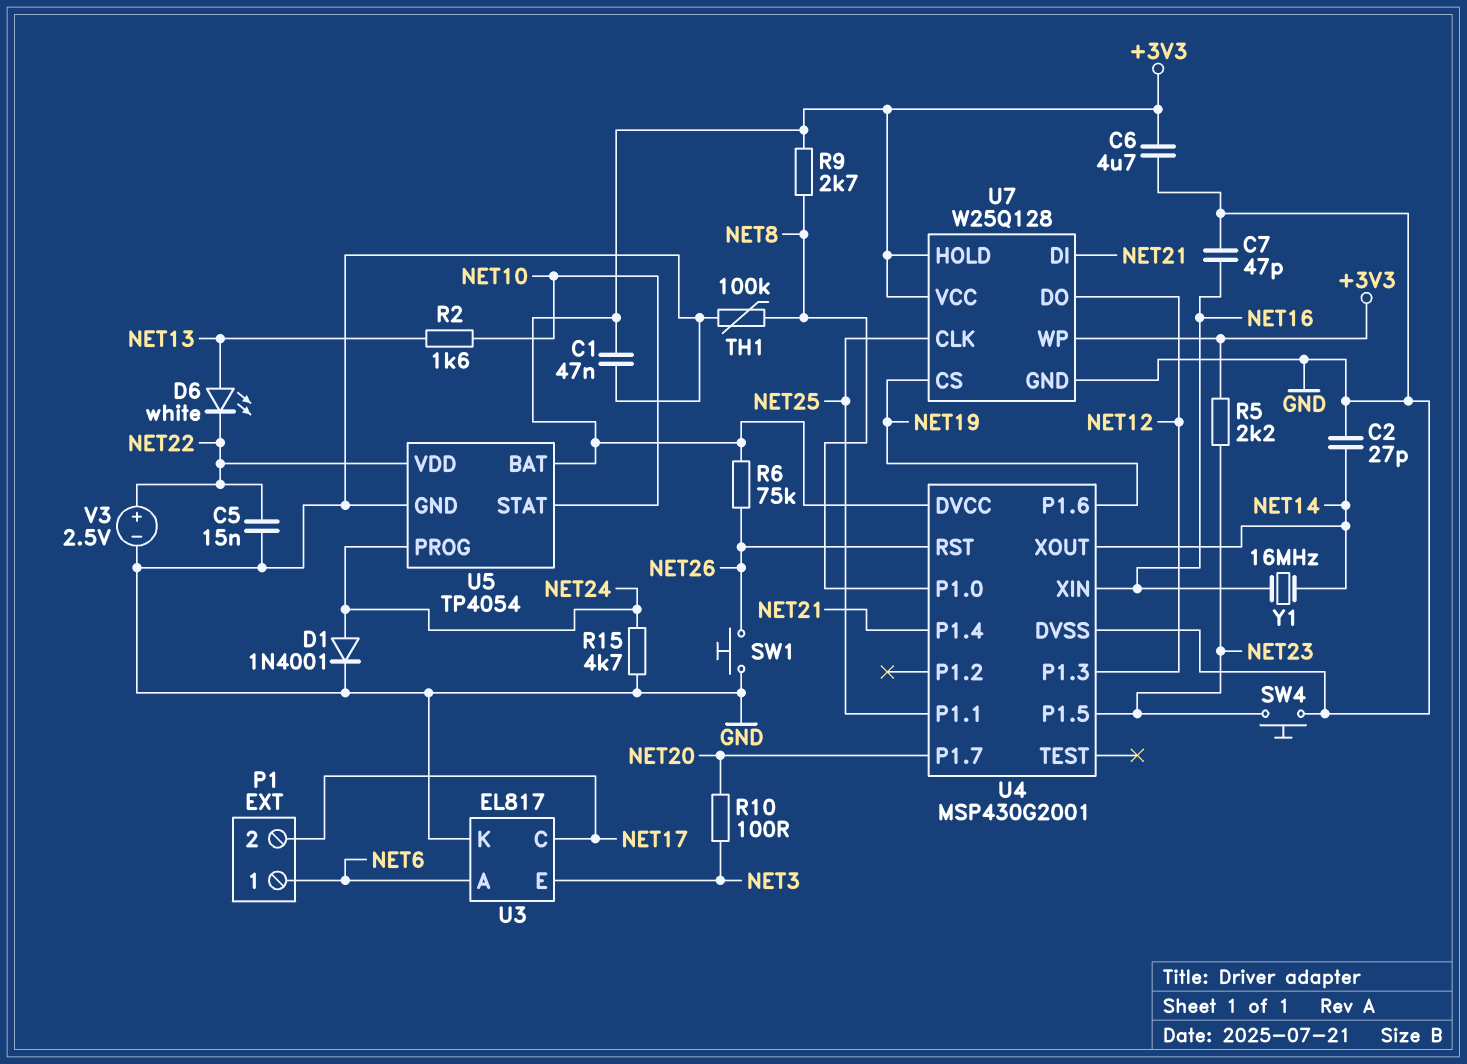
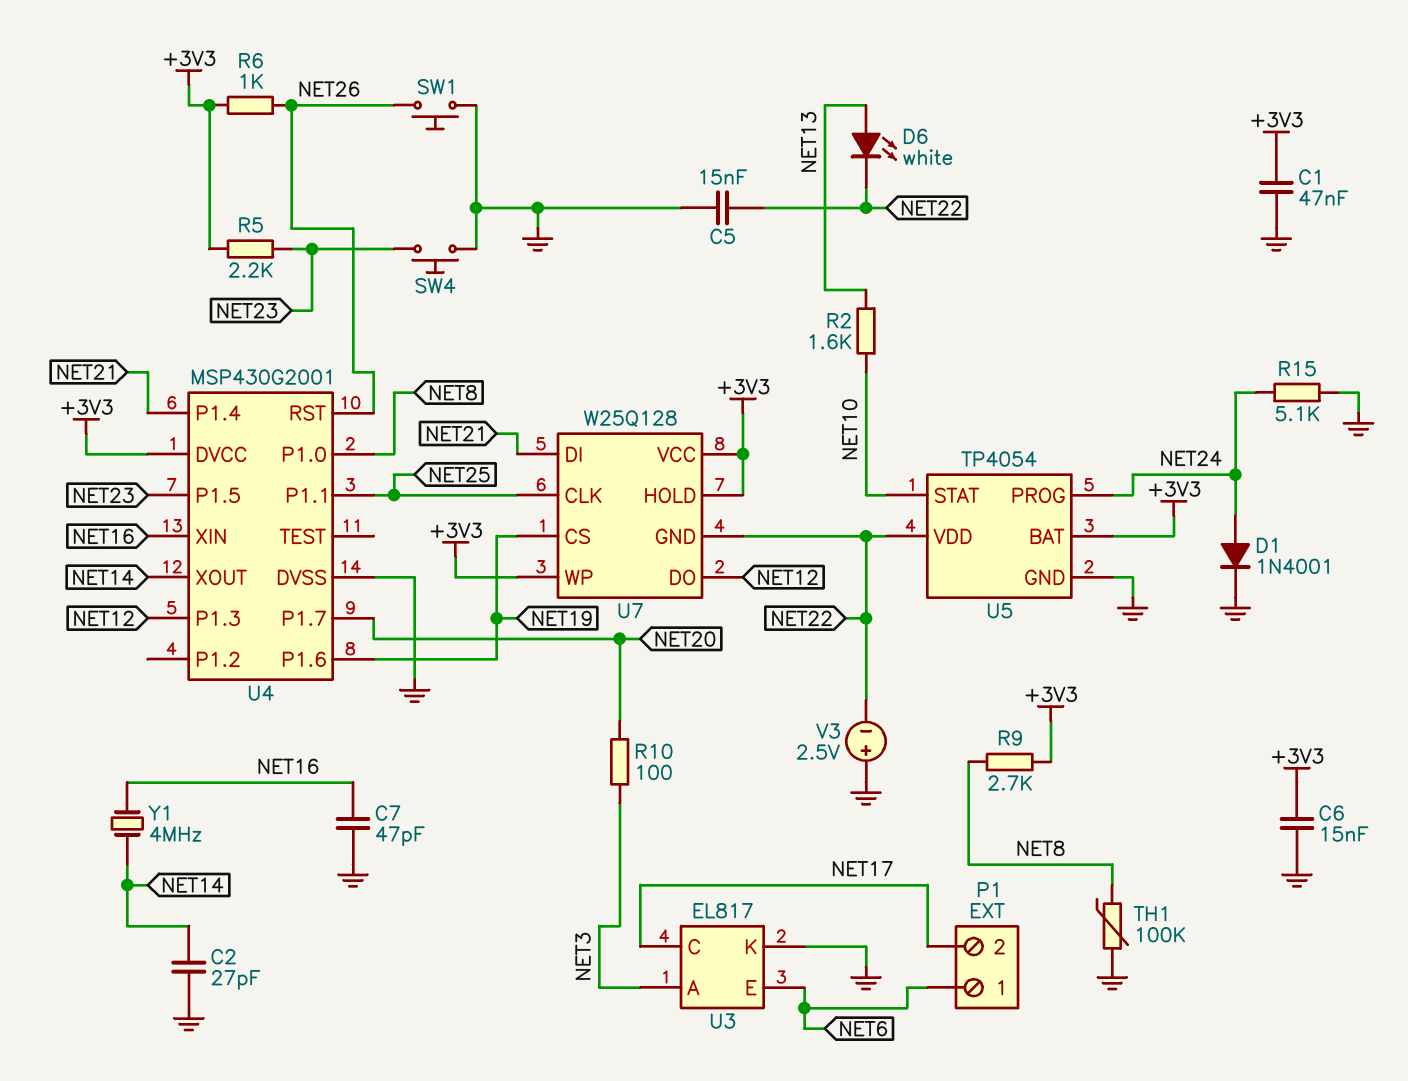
C6: 4.7uF (+3V3, GND) -> 15nF (+3V3, GND)
R6: 75k (+3V3, NET26) -> 1k (+3V3, NET26)
R15: 4.7k (GND, NET24) -> 5.1k (GND, NET24)
U3 pin A: NET6 -> NET3
U3 pin E: NET3 -> NET6
U7 pin GND: GND -> NET22
V3: 2.5V (plus NET22, minus GND) -> 2.5V (plus GND, minus NET22)
Y1: 16MHz (NET14, NET16) -> 4MHz (NET14, NET16)

